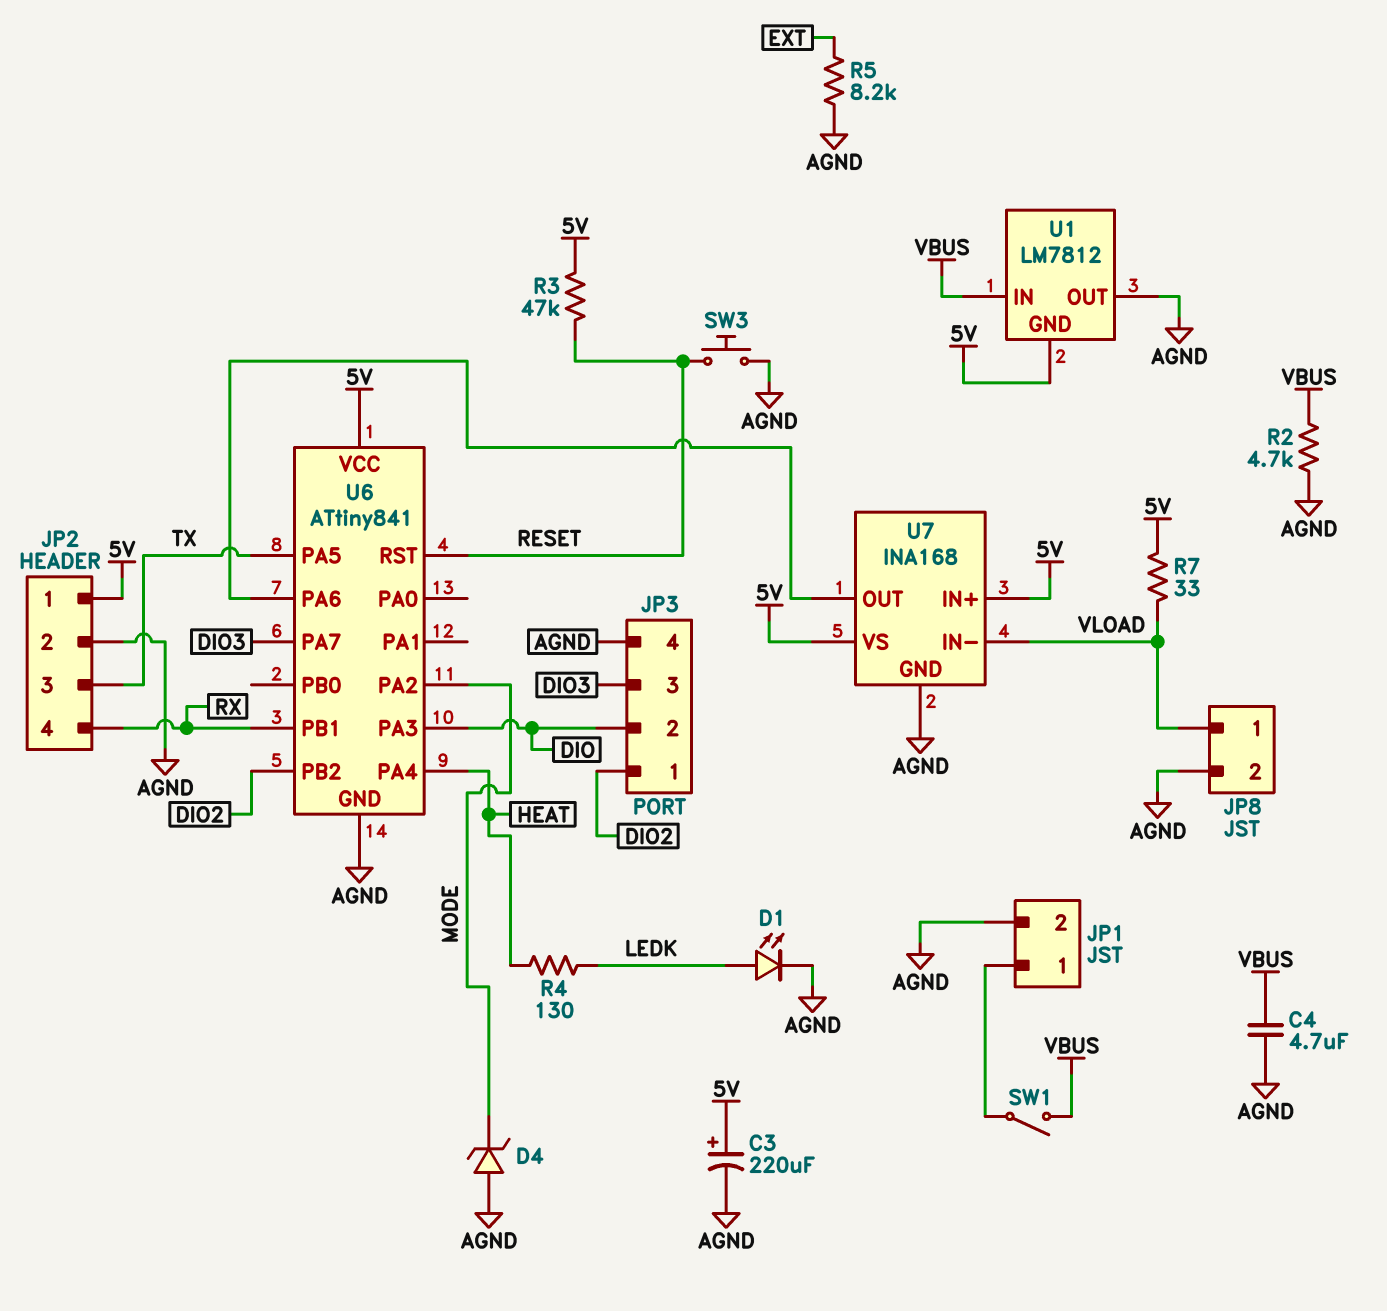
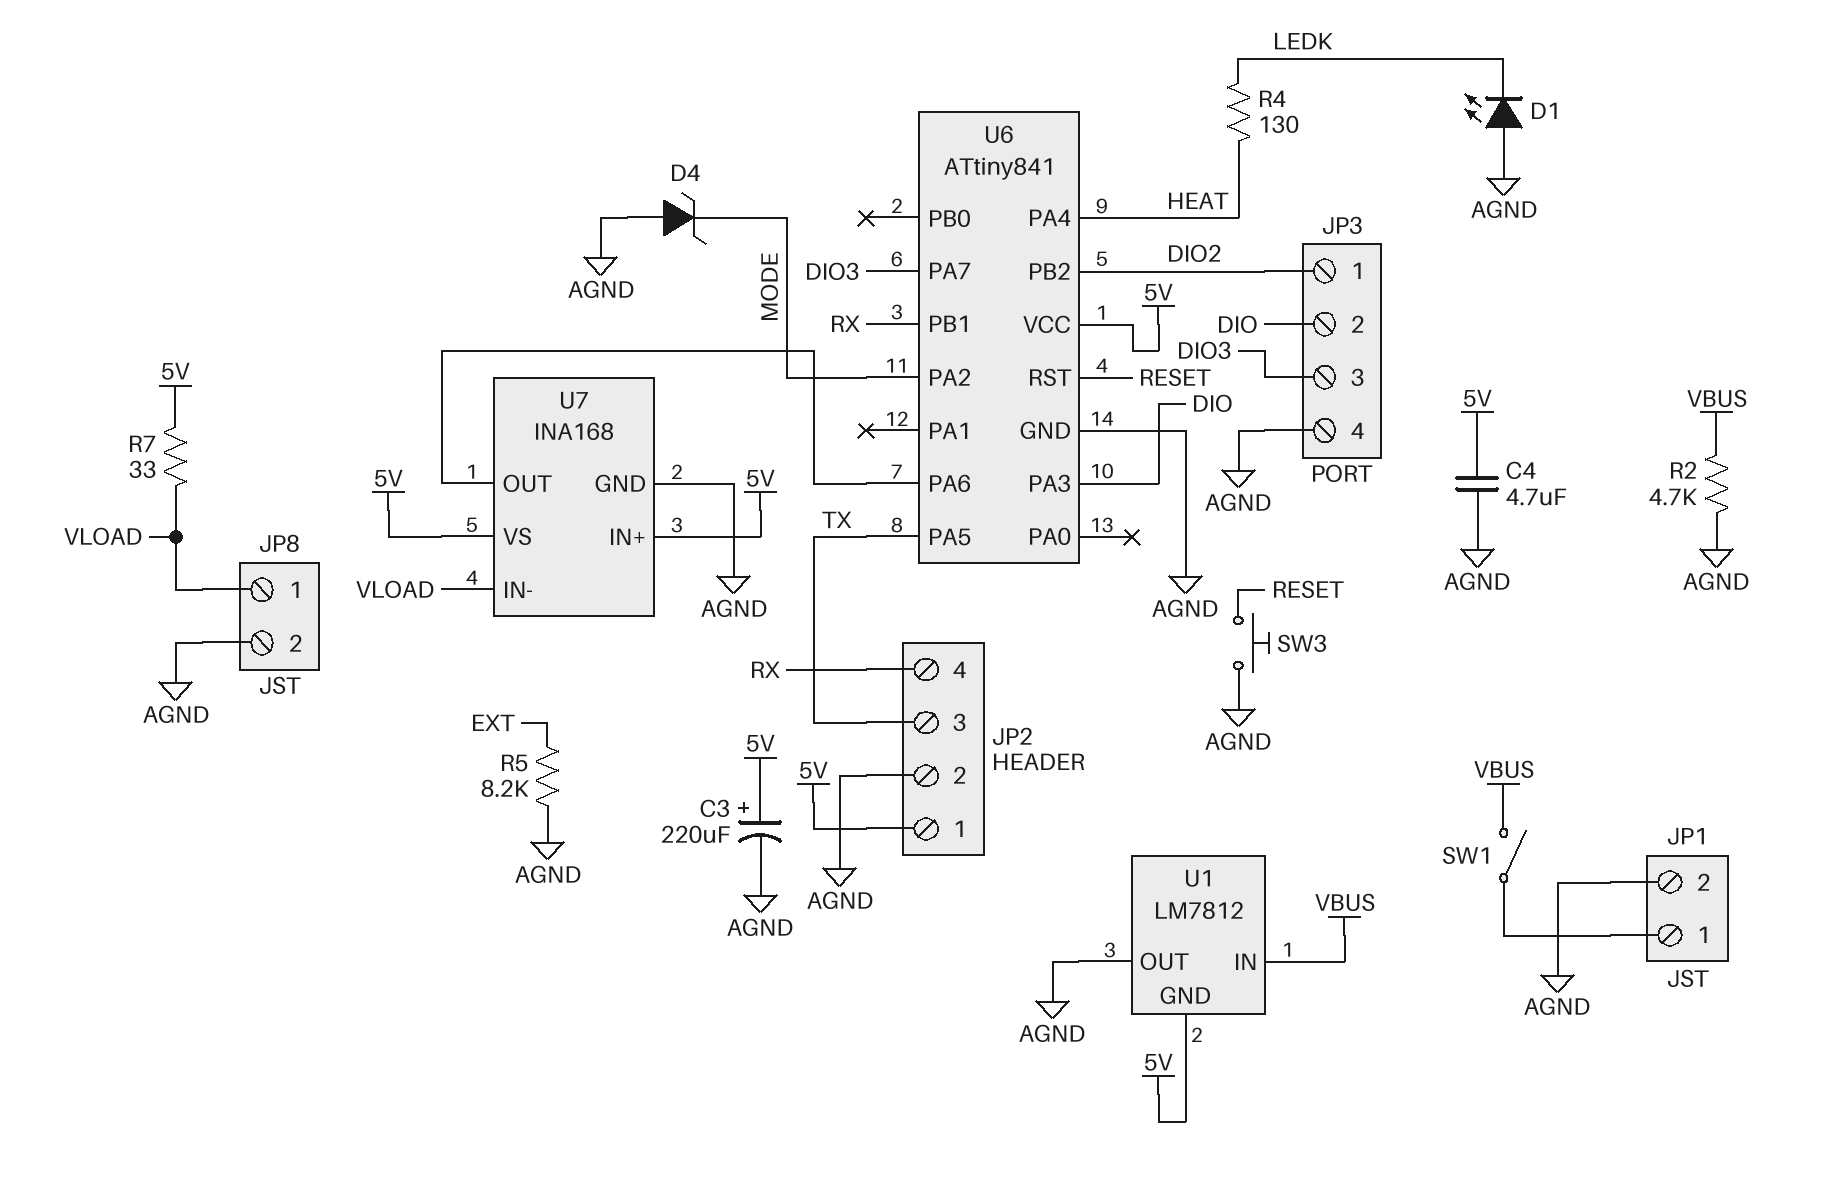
C4: 4.7uF (AGND, VBUS) -> 4.7uF (5V, AGND)
D1: LED (A LEDK, K AGND) -> LED (A AGND, K LEDK)
R3: 47k (5V, RESET) -> none

